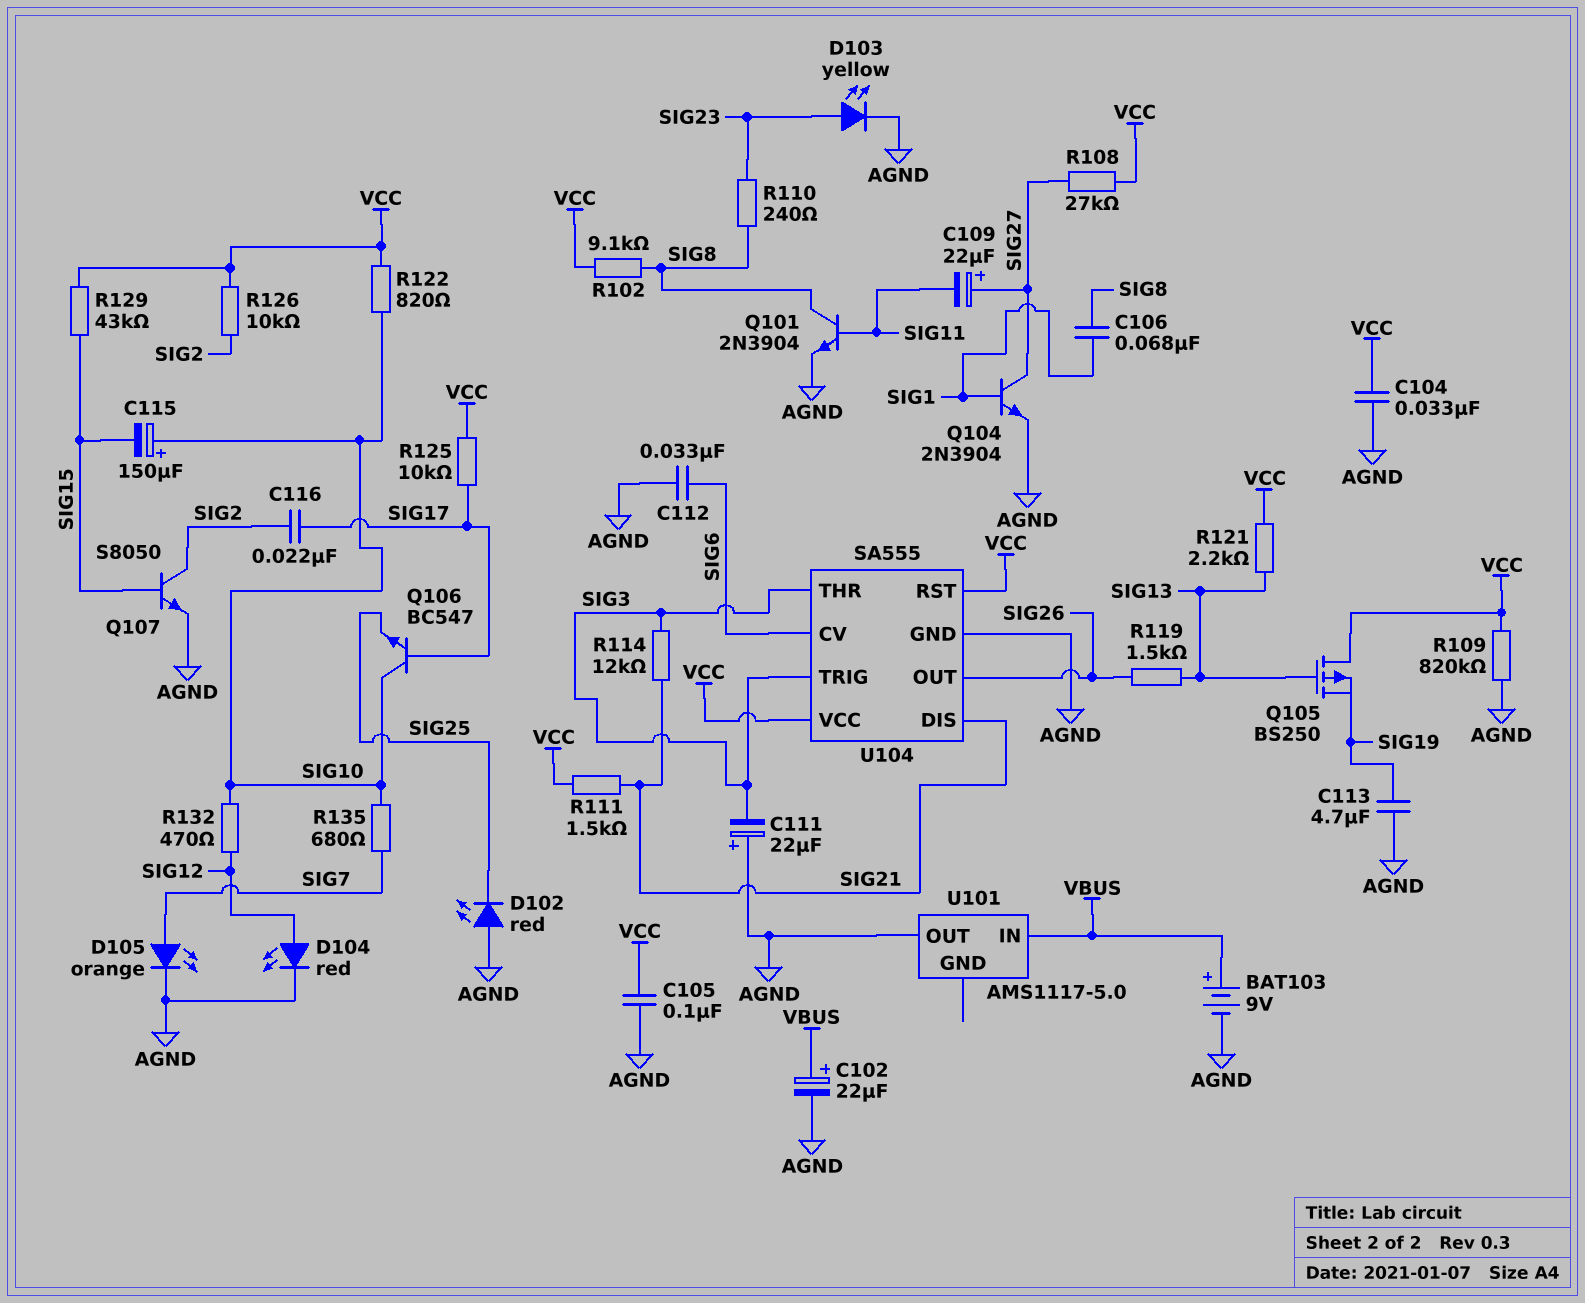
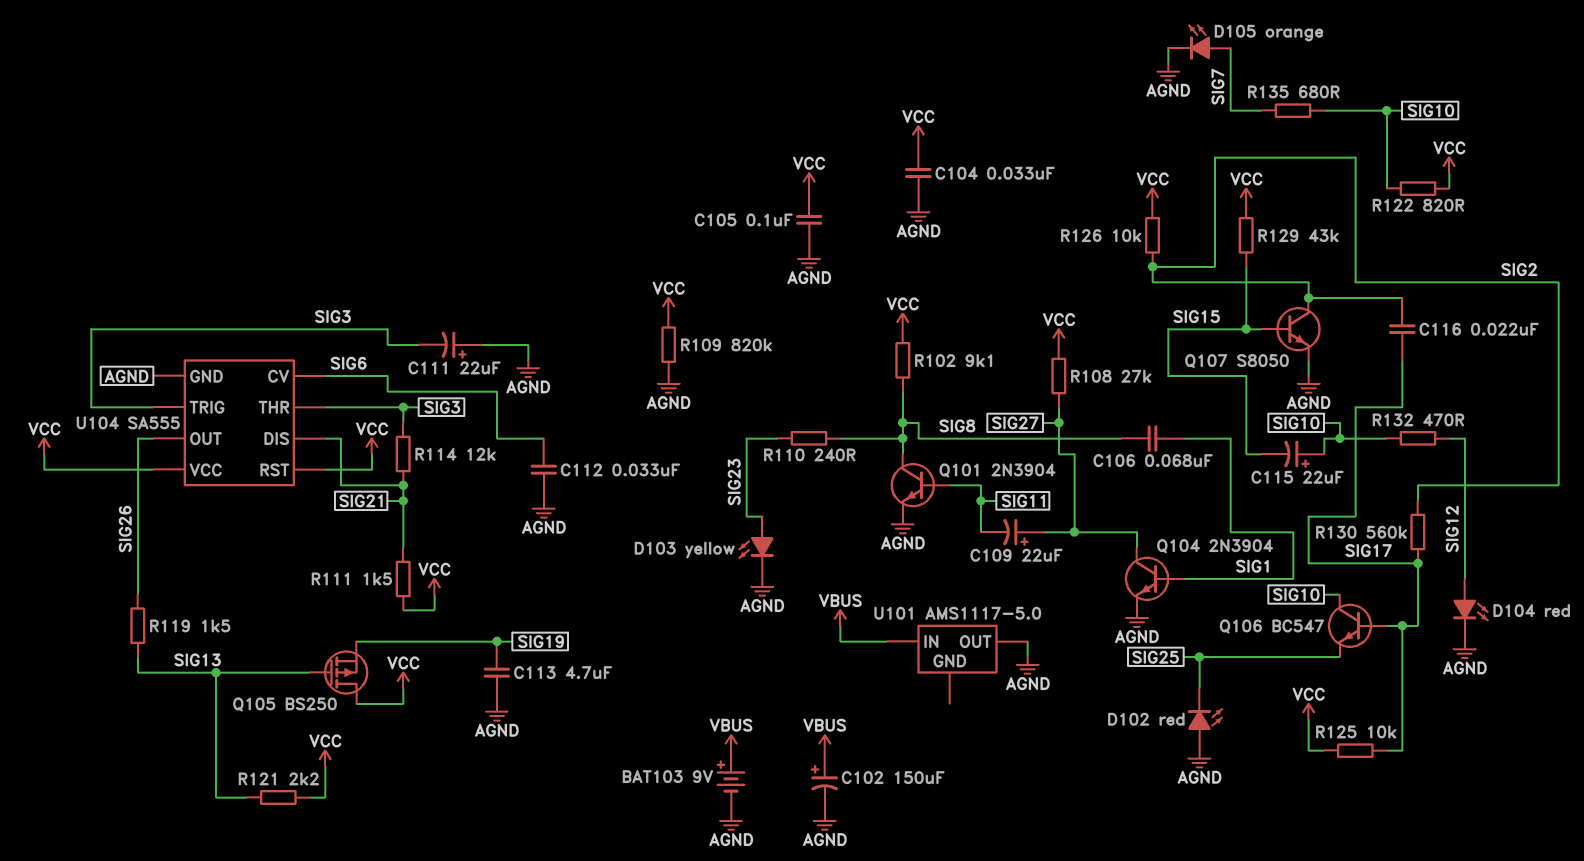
C102: 22uF (plus VBUS, minus AGND) -> 150uF (plus VBUS, minus AGND)
C115: 150uF (plus SIG10, minus SIG15) -> 22uF (plus SIG10, minus SIG15)
R130: none -> 560k (SIG2, SIG17)

